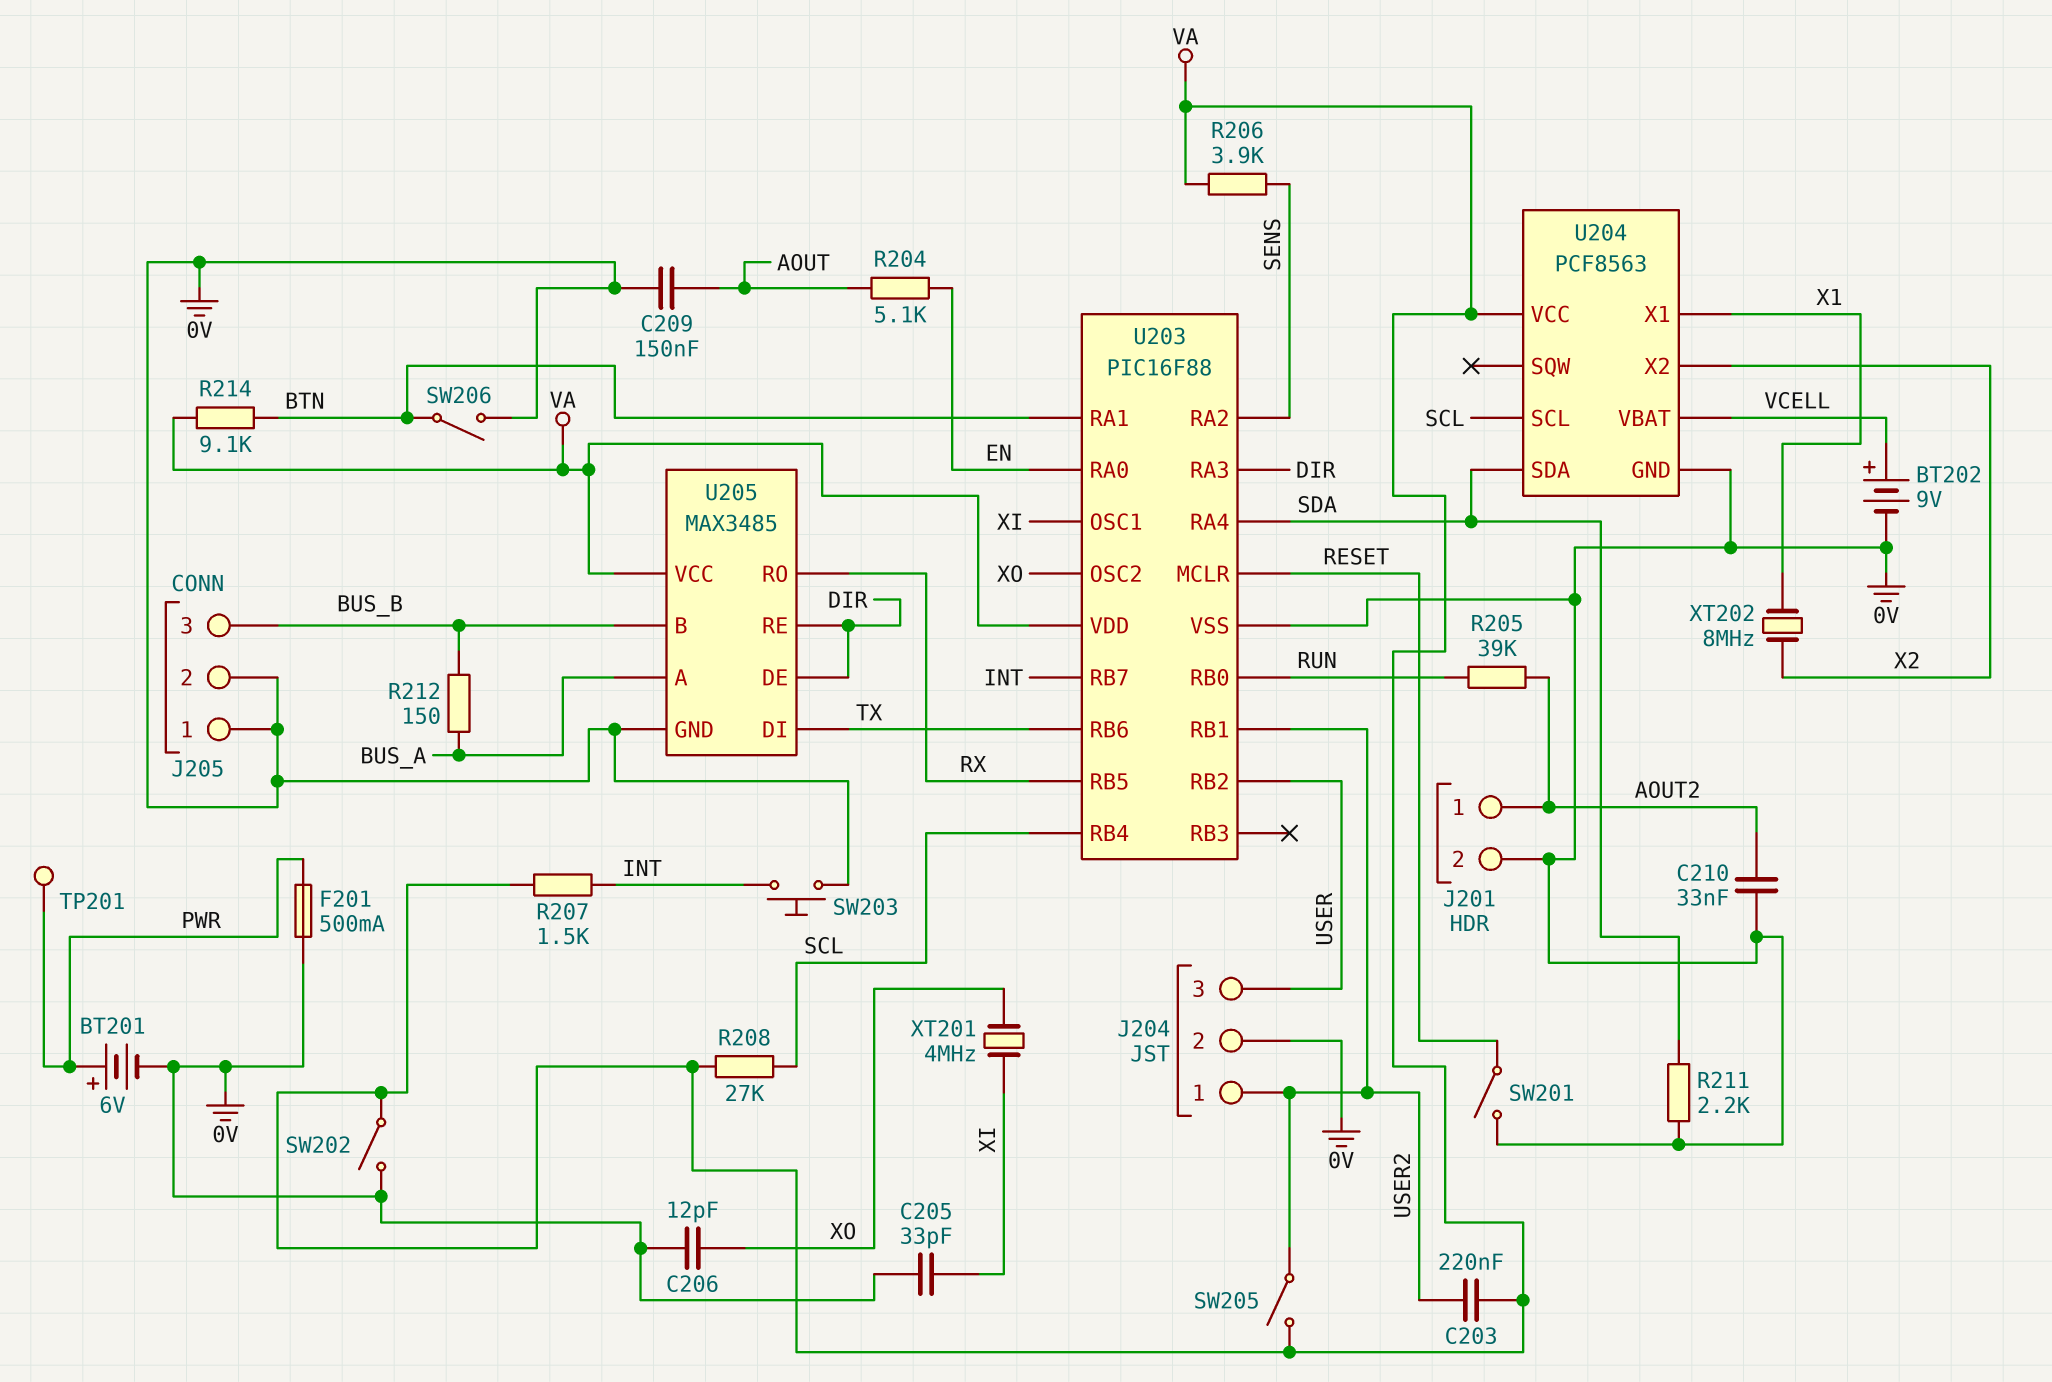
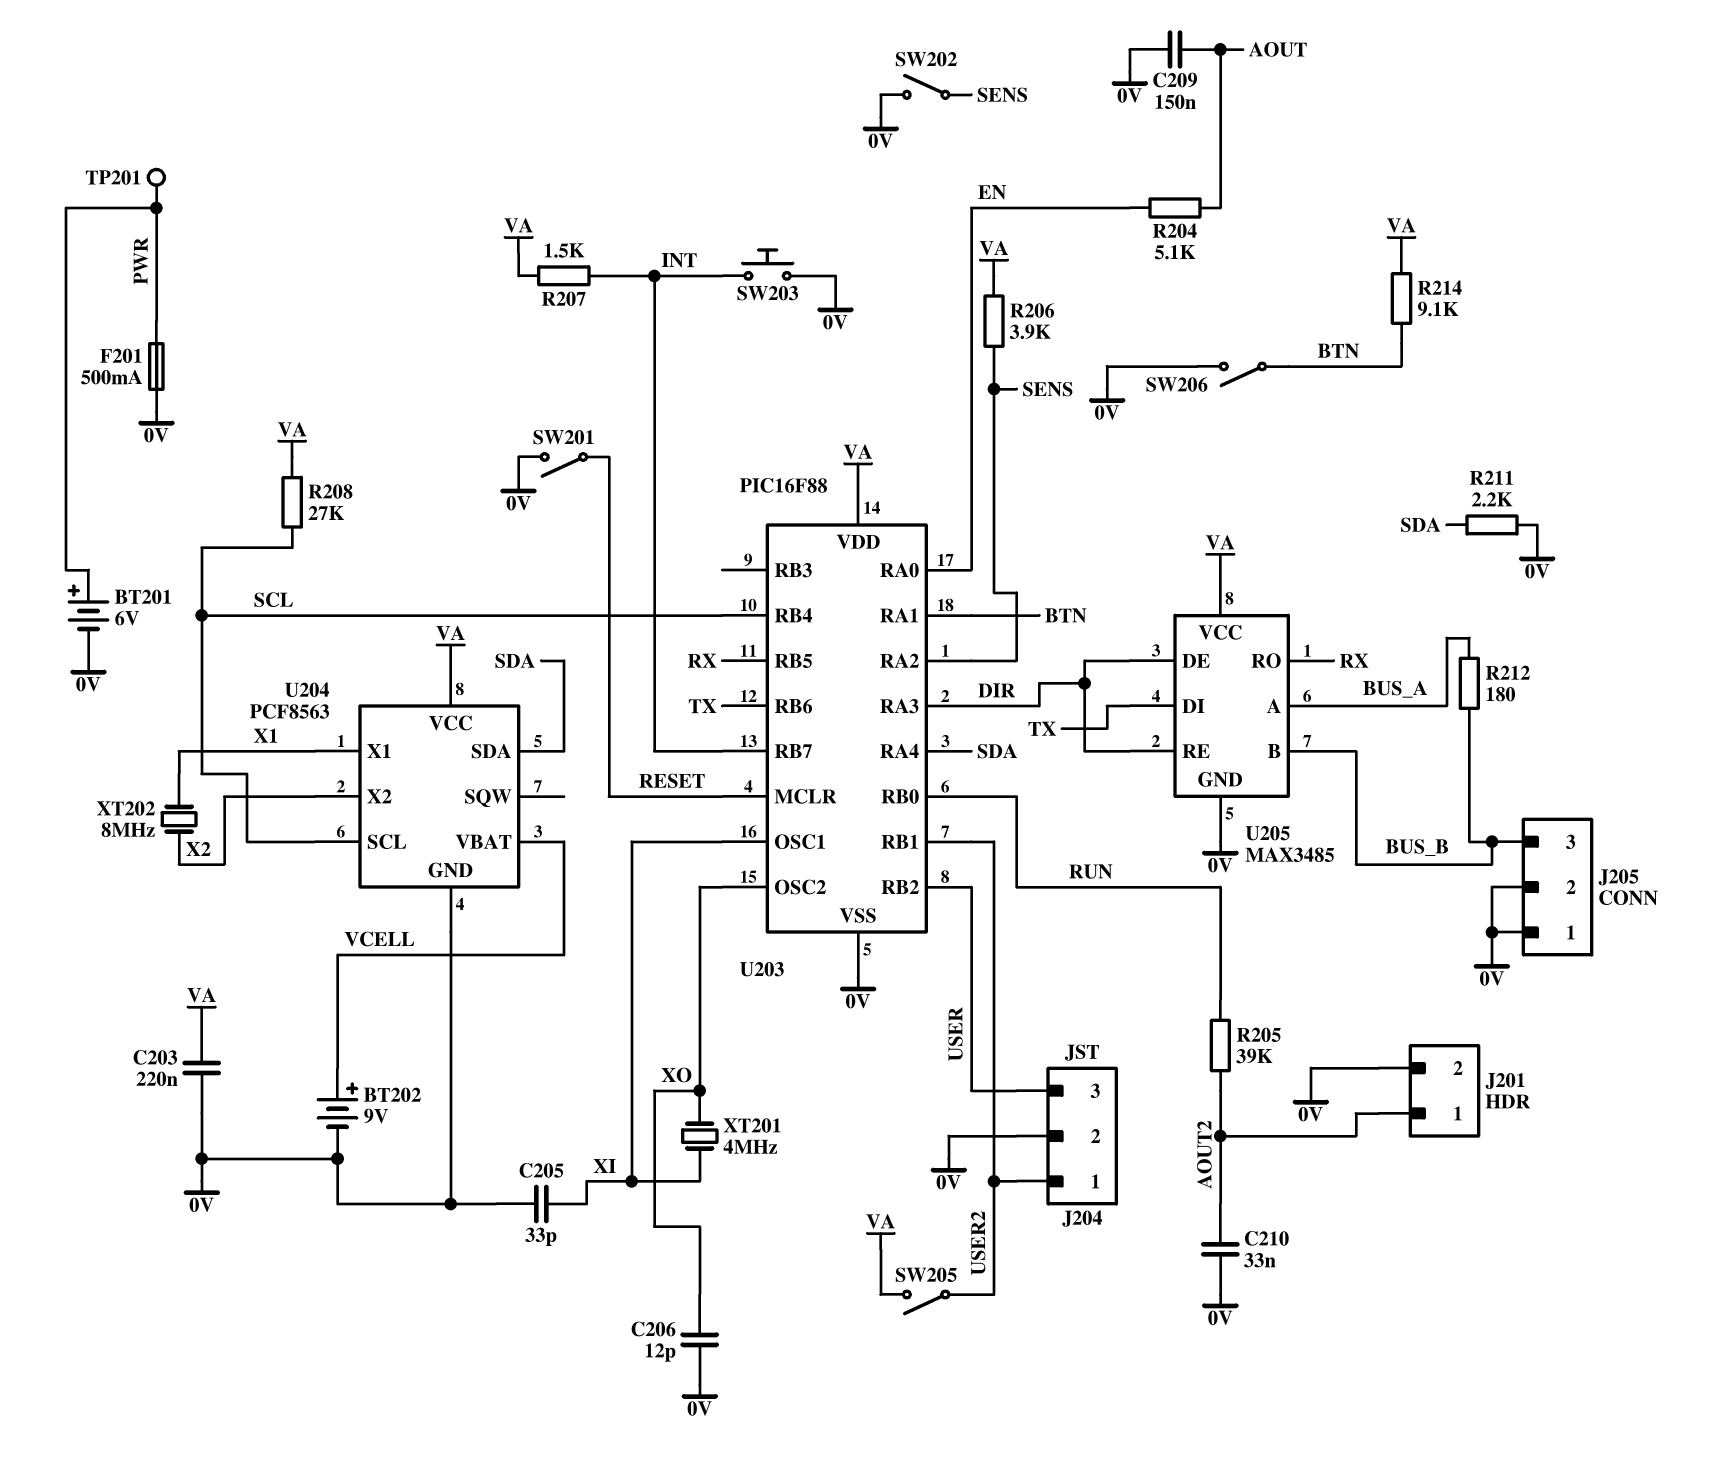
C203: 220nF (USER2, VA) -> 220nF (0V, VA)
R212: 150 (BUS_A, BUS_B) -> 180 (BUS_A, BUS_B)
SW202: switch (0V, VA) -> switch (0V, SENS)

